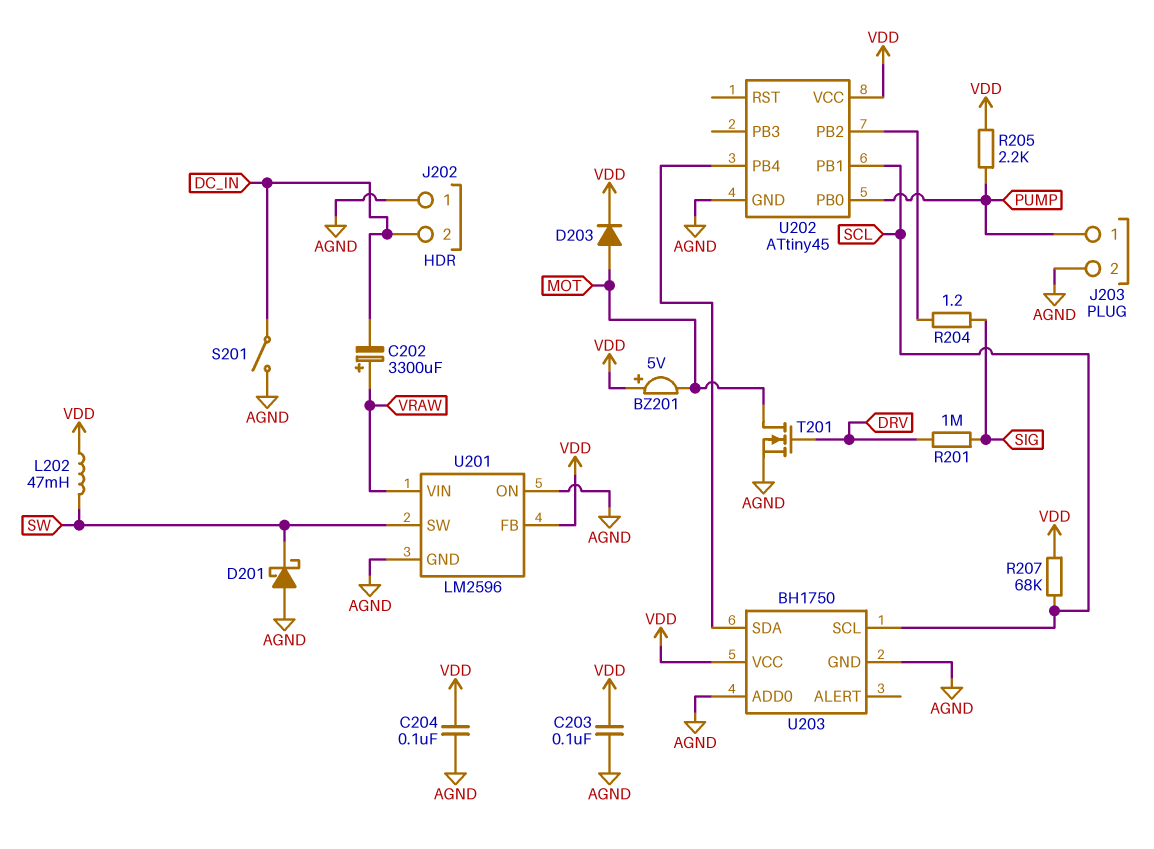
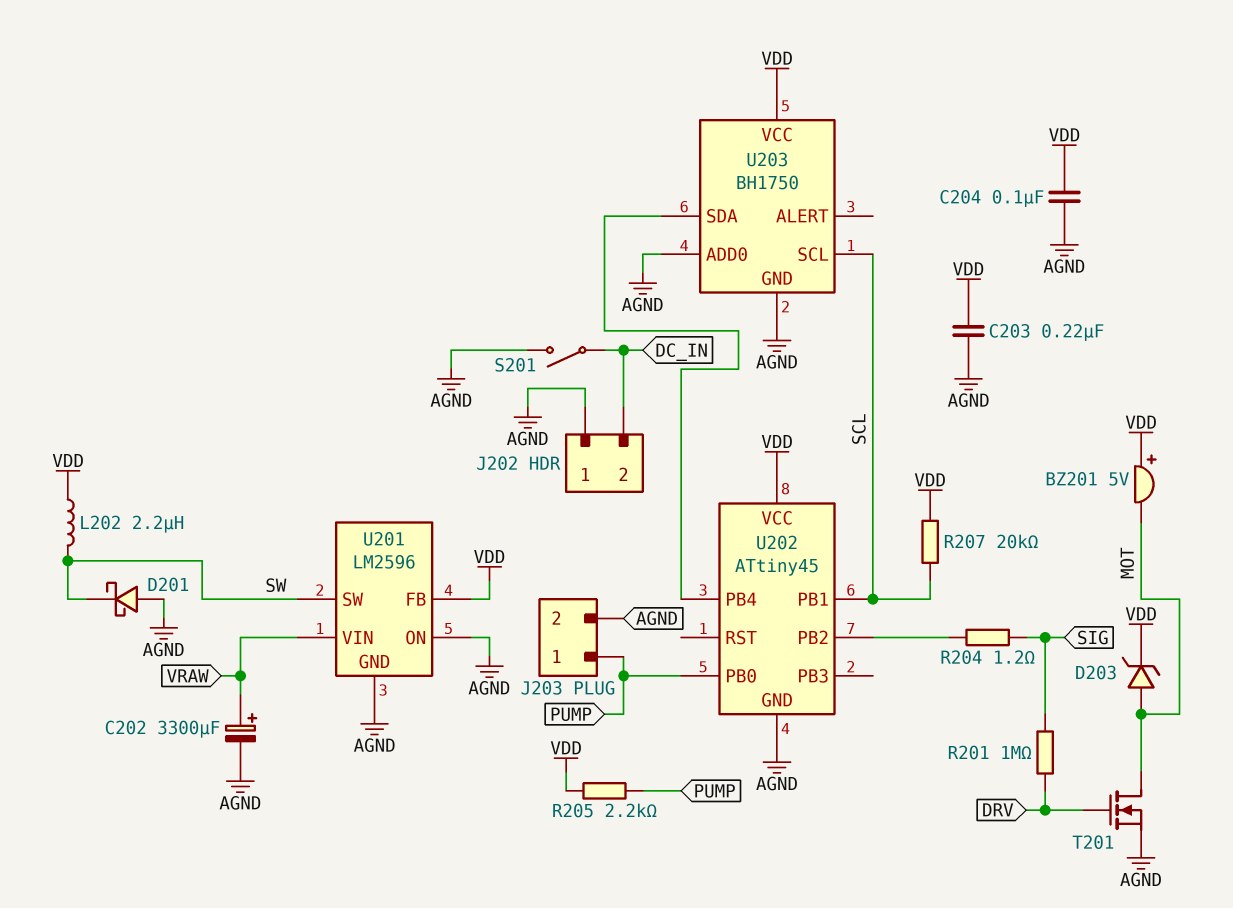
C202: 3300uF (plus VRAW, minus DC_IN) -> 3300uF (plus VRAW, minus AGND)
C203: 100nF (AGND, VDD) -> 220nF (AGND, VDD)
D203: diode (A MOT, K VDD) -> zener (A MOT, K VDD)
L202: 47mH (SW, VDD) -> 2.2uH (SW, VDD)
R207: 68k (SCL, VDD) -> 20k (SCL, VDD)

